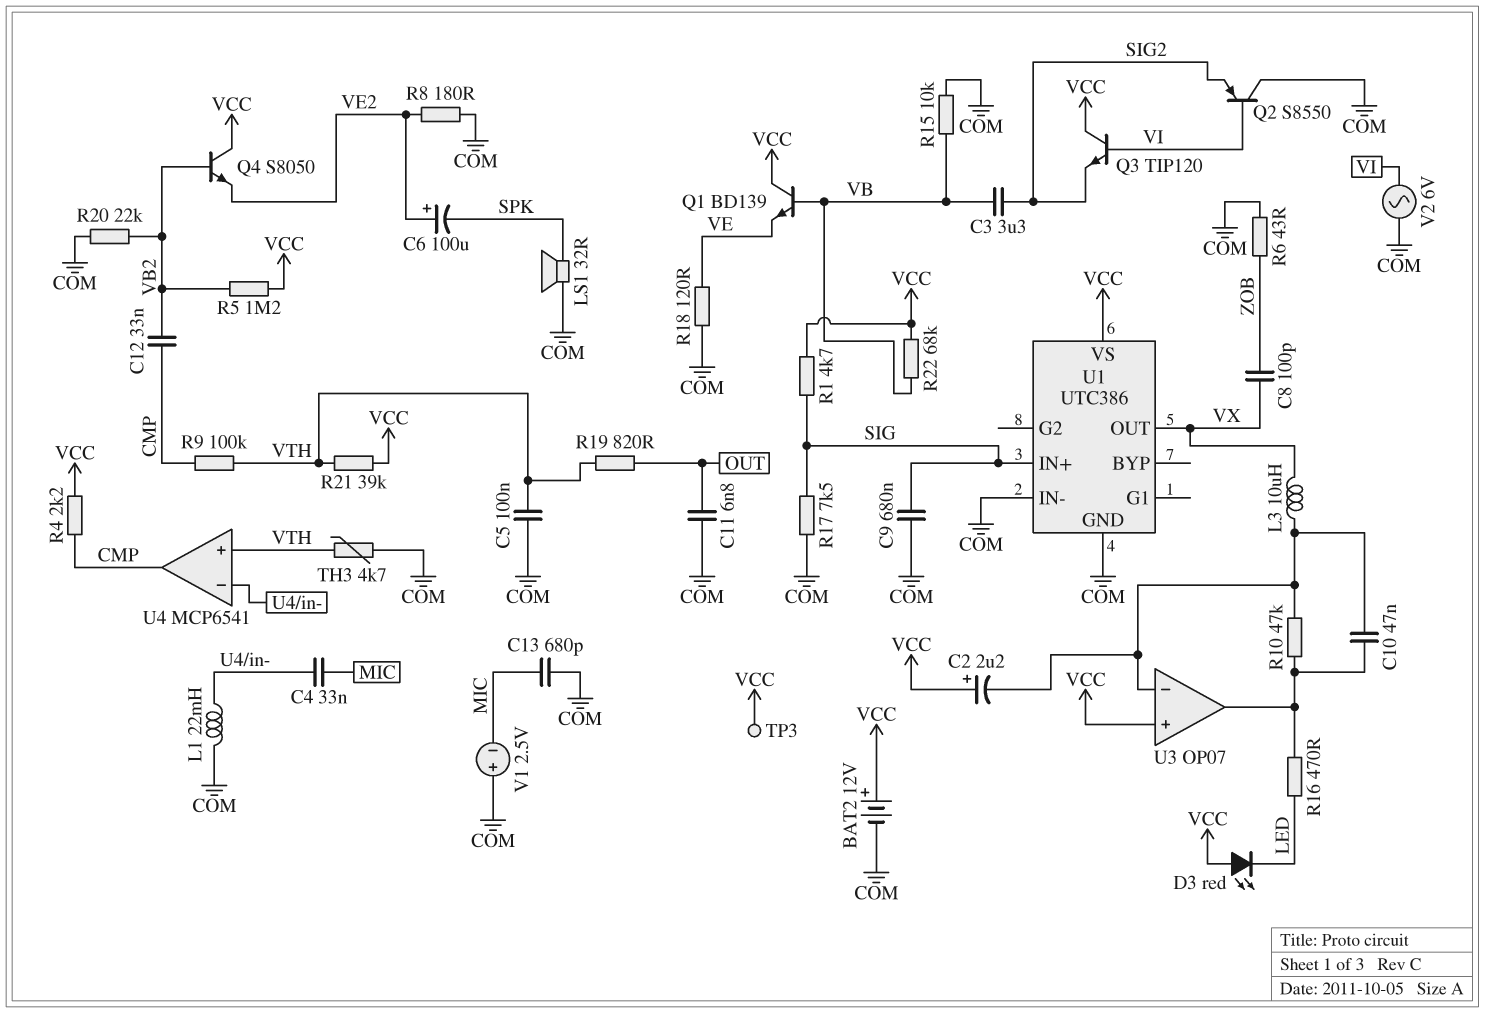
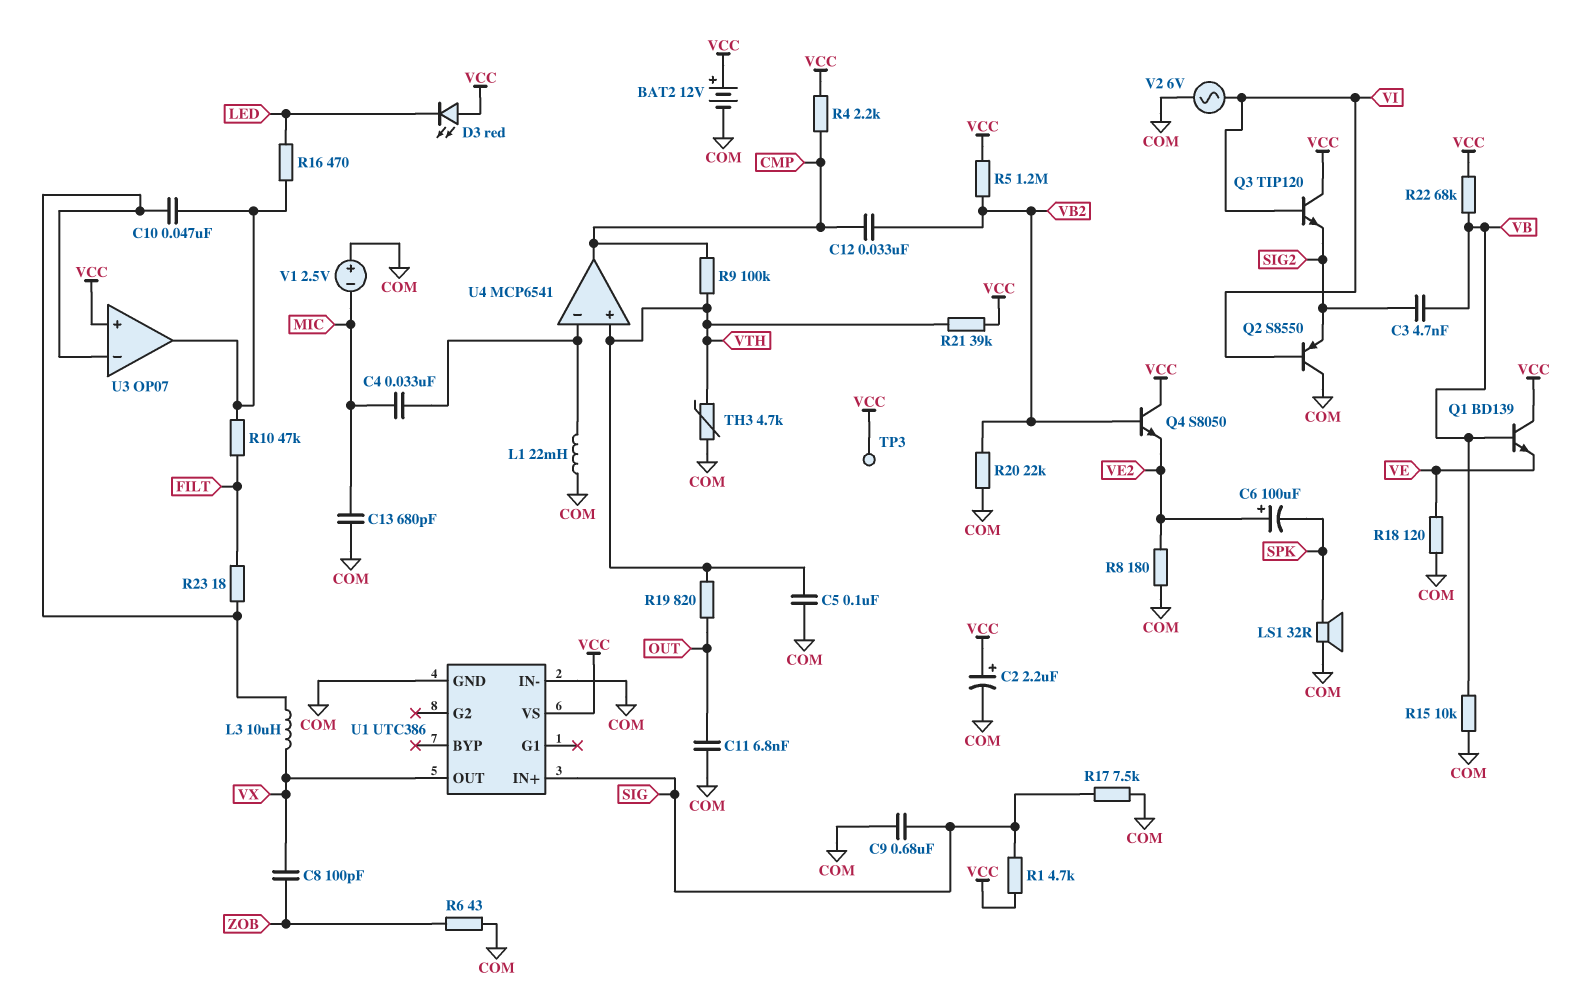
C2: 2.2uF (plus VCC, minus U3/in-) -> 2.2uF (plus VCC, minus COM)
C3: 3.3uF (SIG2, VB) -> 4.7nF (SIG2, VB)
R10: 47k (U3/in-, U3/out) -> 47k (FILT, U3/out)
R23: none -> 18 (FILT, U3/in-)

